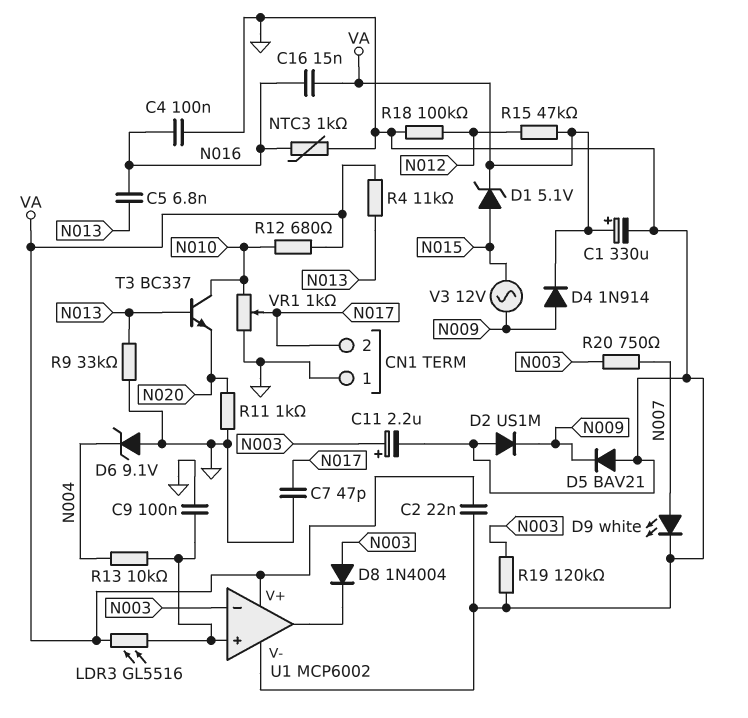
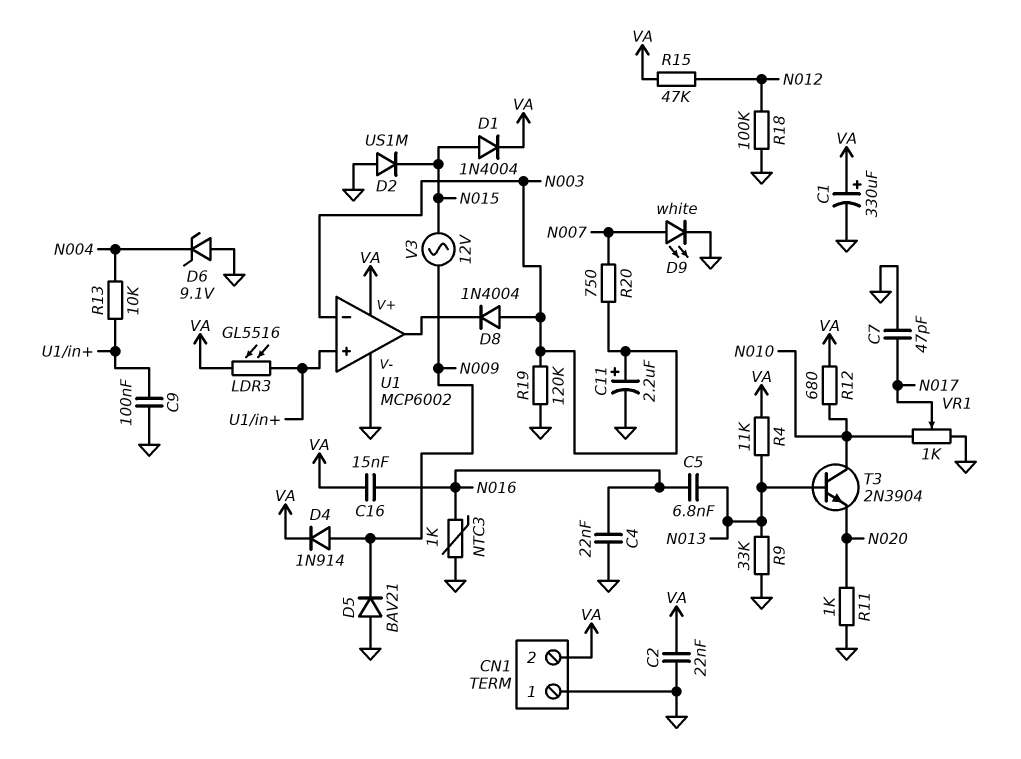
C4: 100nF (GND, N016) -> 22nF (GND, N016)
CN1 pin 2: N017 -> VA
D1: zener 5.1V (A N015, K VA) -> diode 1N4004 (A N015, K VA)
D2: diode US1M (A GND, K N009) -> diode US1M (A GND, K N015)
T3: NPN BC337 (B N013, C N010, E N020) -> NPN 2N3904 (B N013, C N010, E N020)

